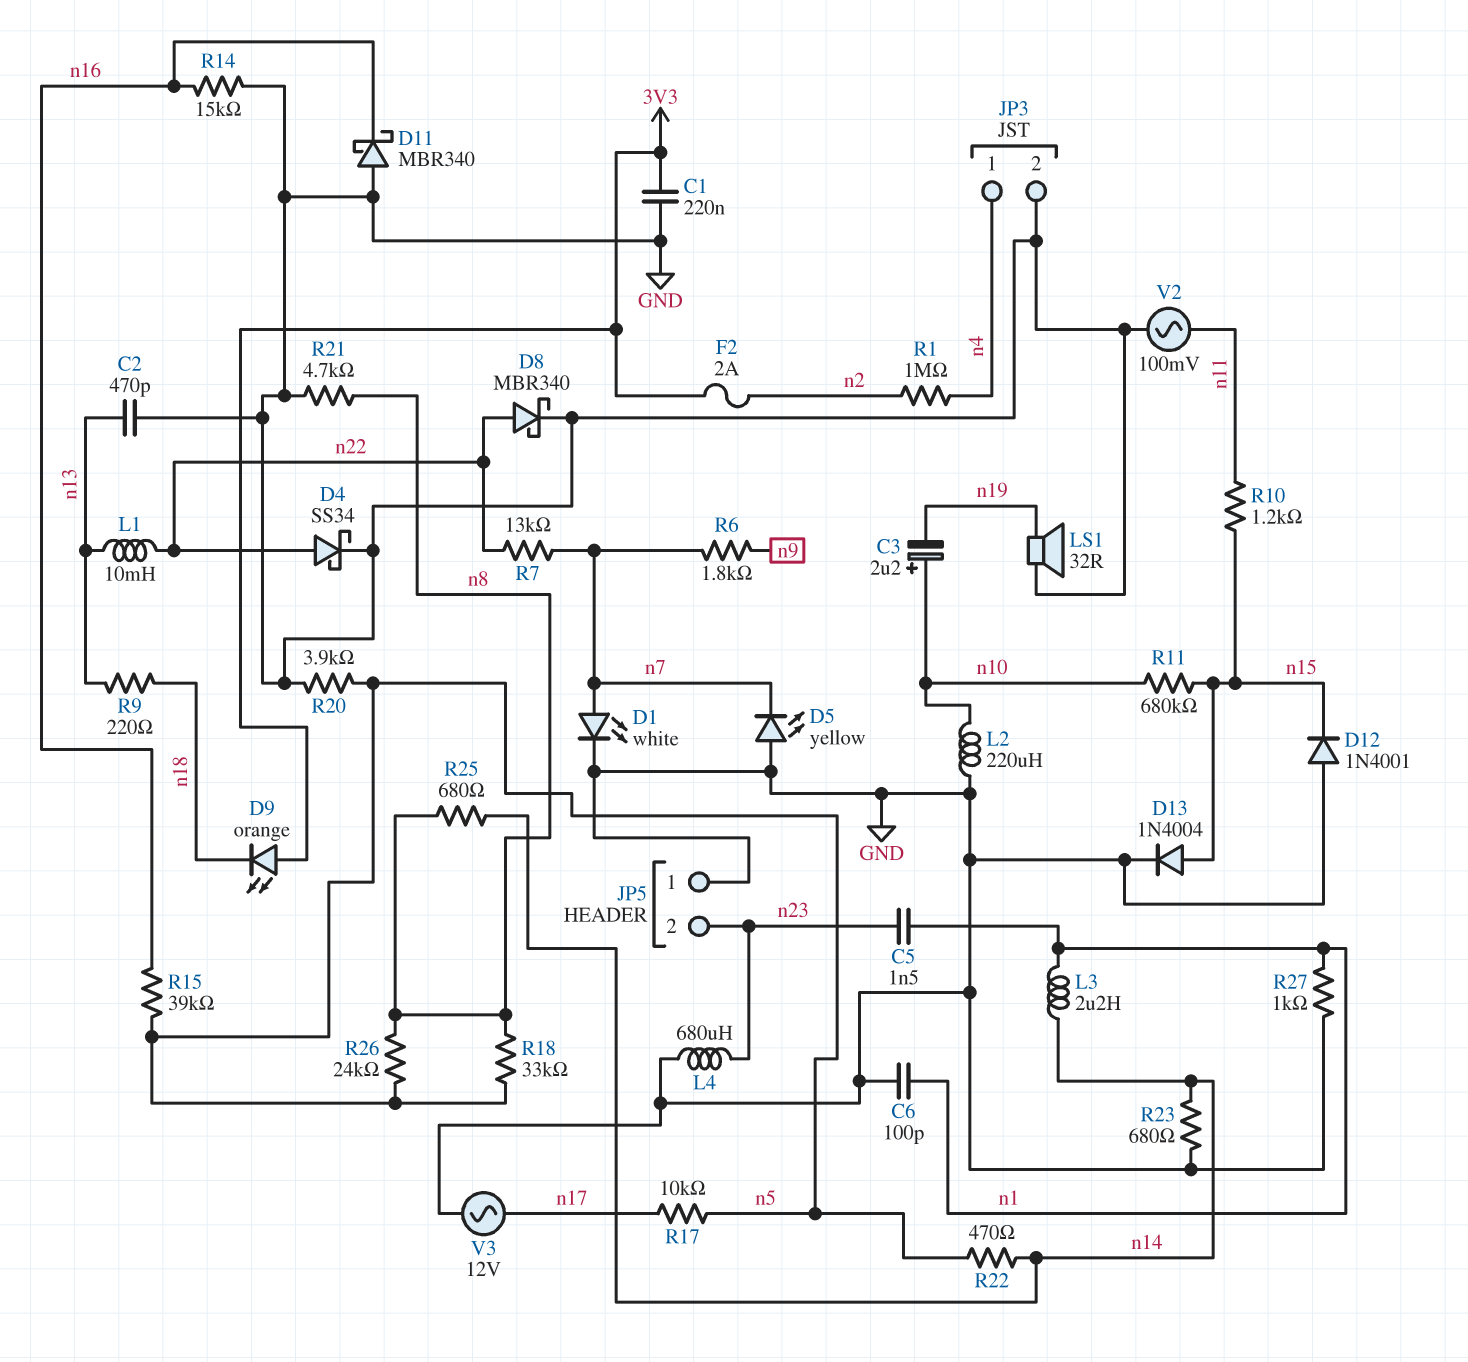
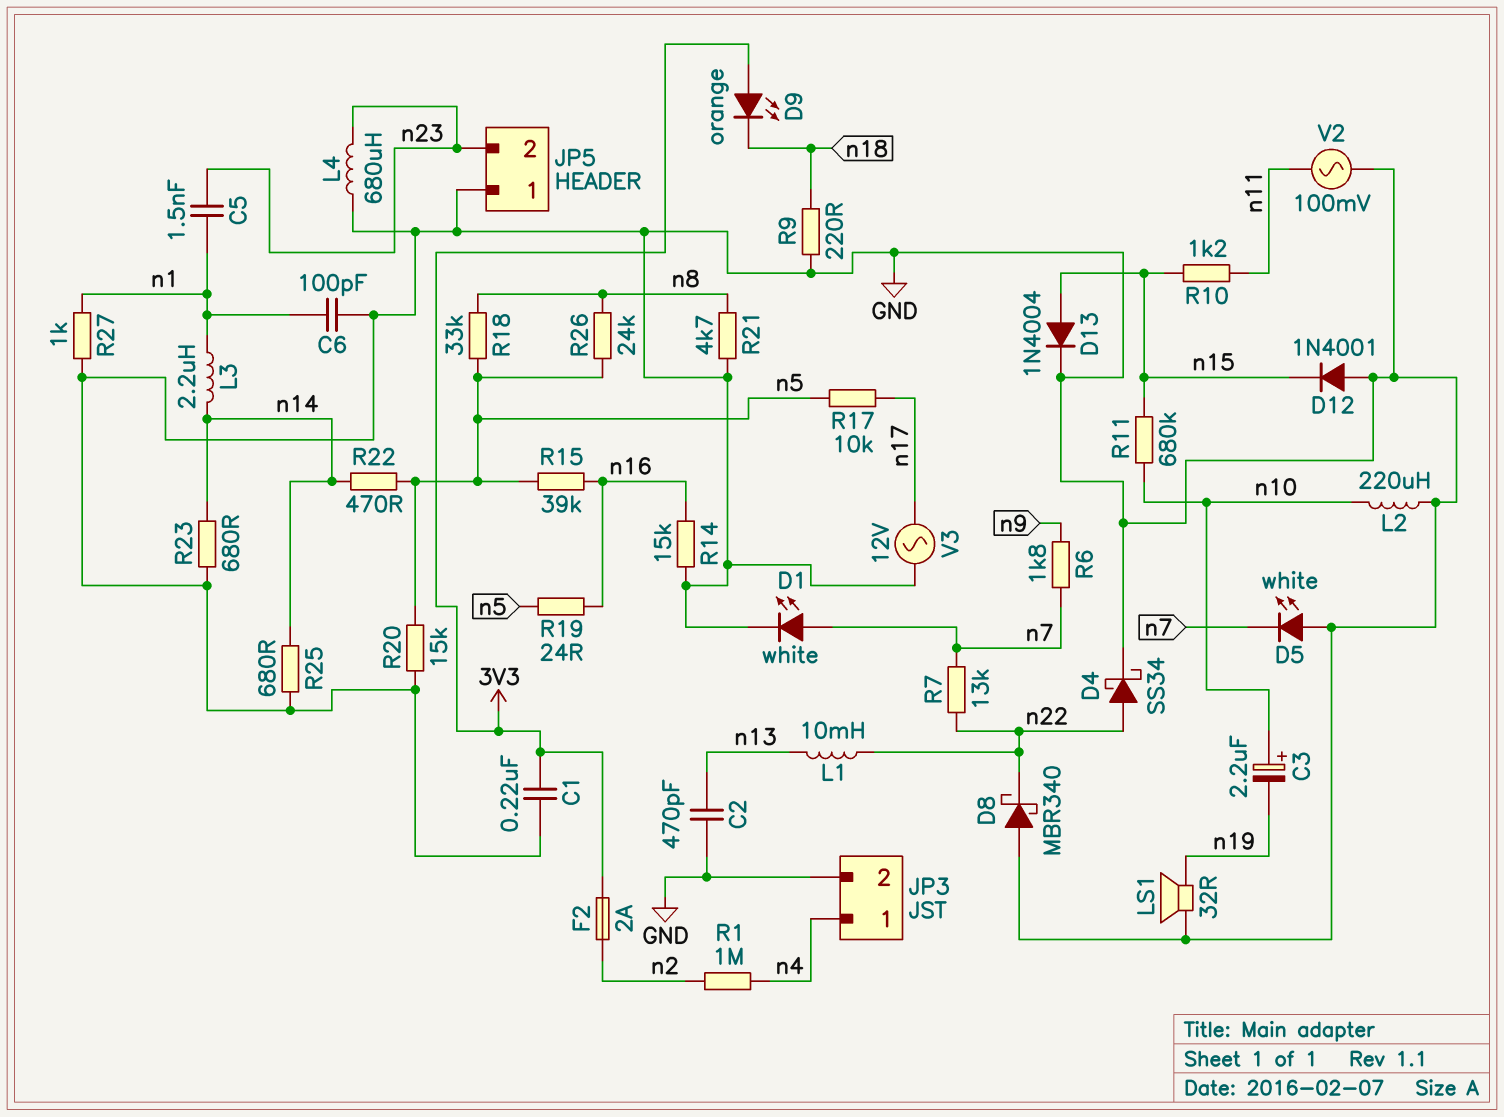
D5: LED yellow (A GND, K n7) -> LED white (A GND, K n7)
D8: schottky MBR340 (A n22, K GND) -> schottky MBR340 (A GND, K n22)
D11: schottky MBR340 (A GND, K n16) -> none
R9: 220 (n13, n18) -> 220 (GND, n18)
R19: none -> 24 (n5, n16)
R20: 3.9k (GND, n5) -> 15k (GND, n5)
R25: 680 (n8, n14) -> 680 (GND, n14)

